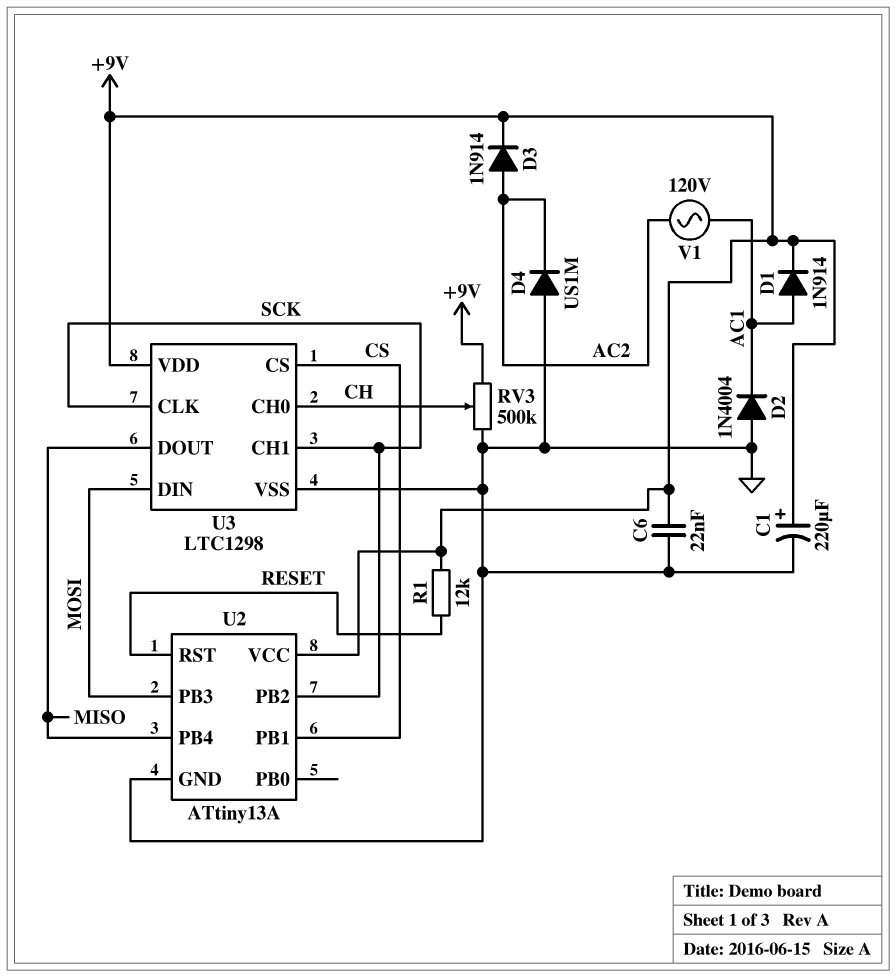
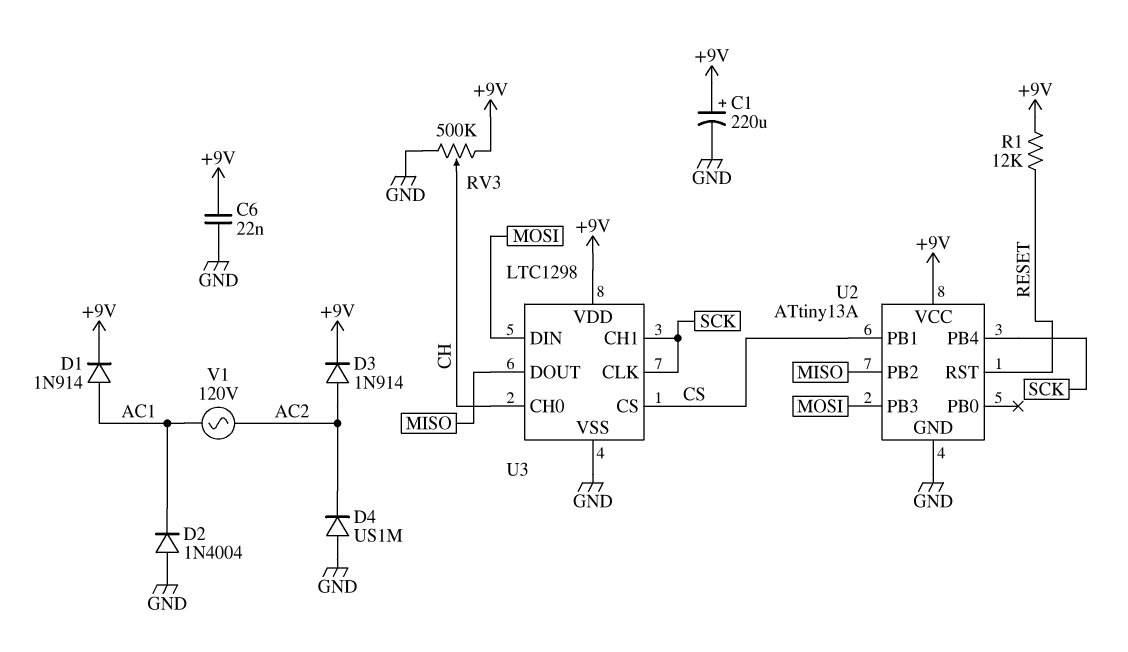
U2 pin PB2: SCK -> MISO
U2 pin PB4: MISO -> SCK

